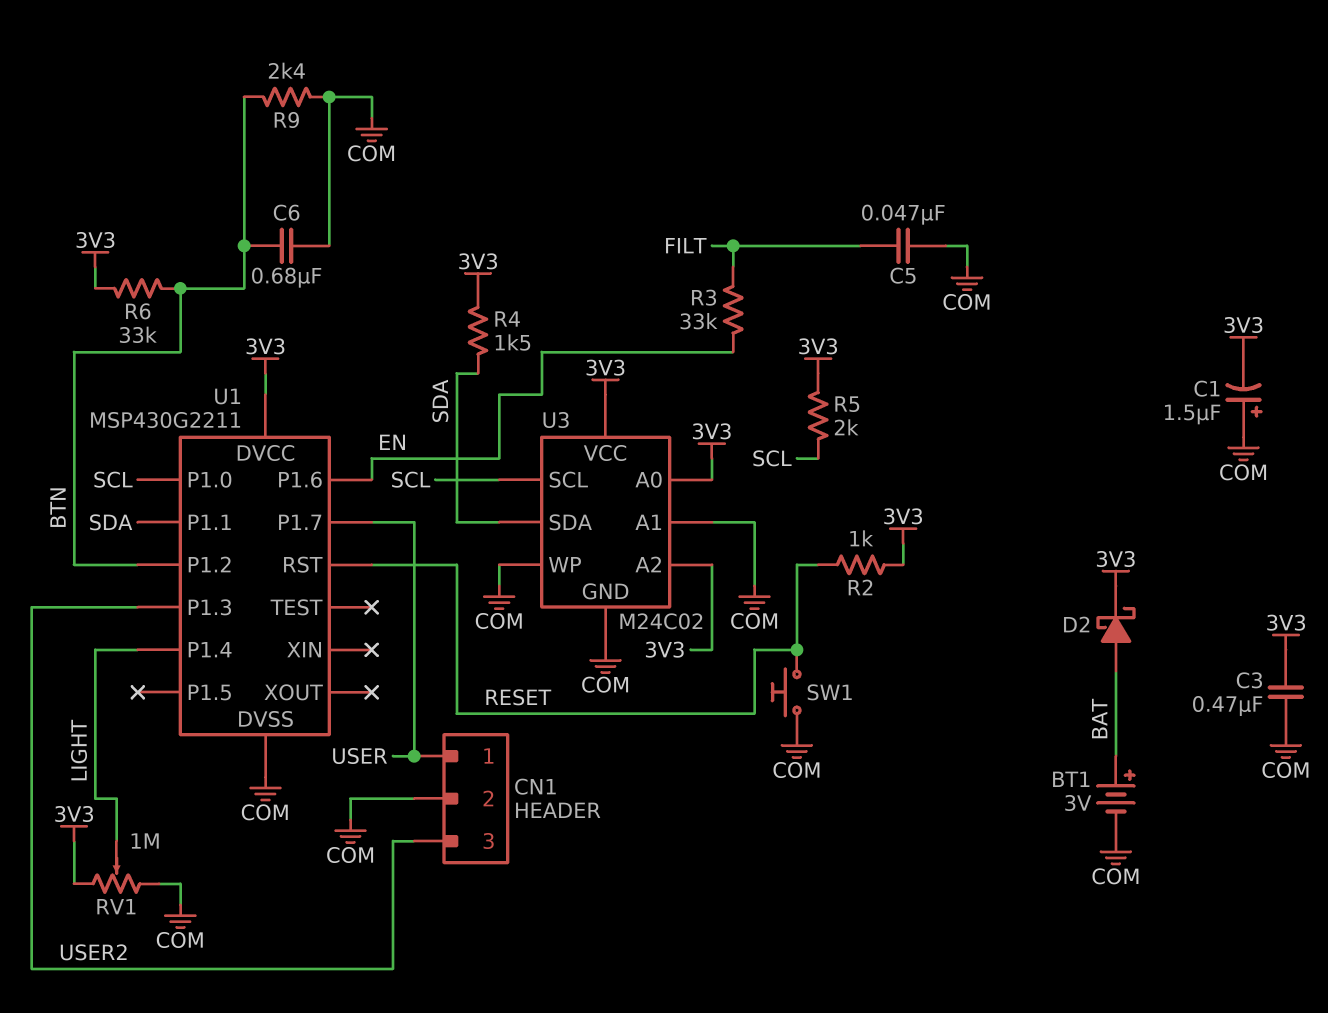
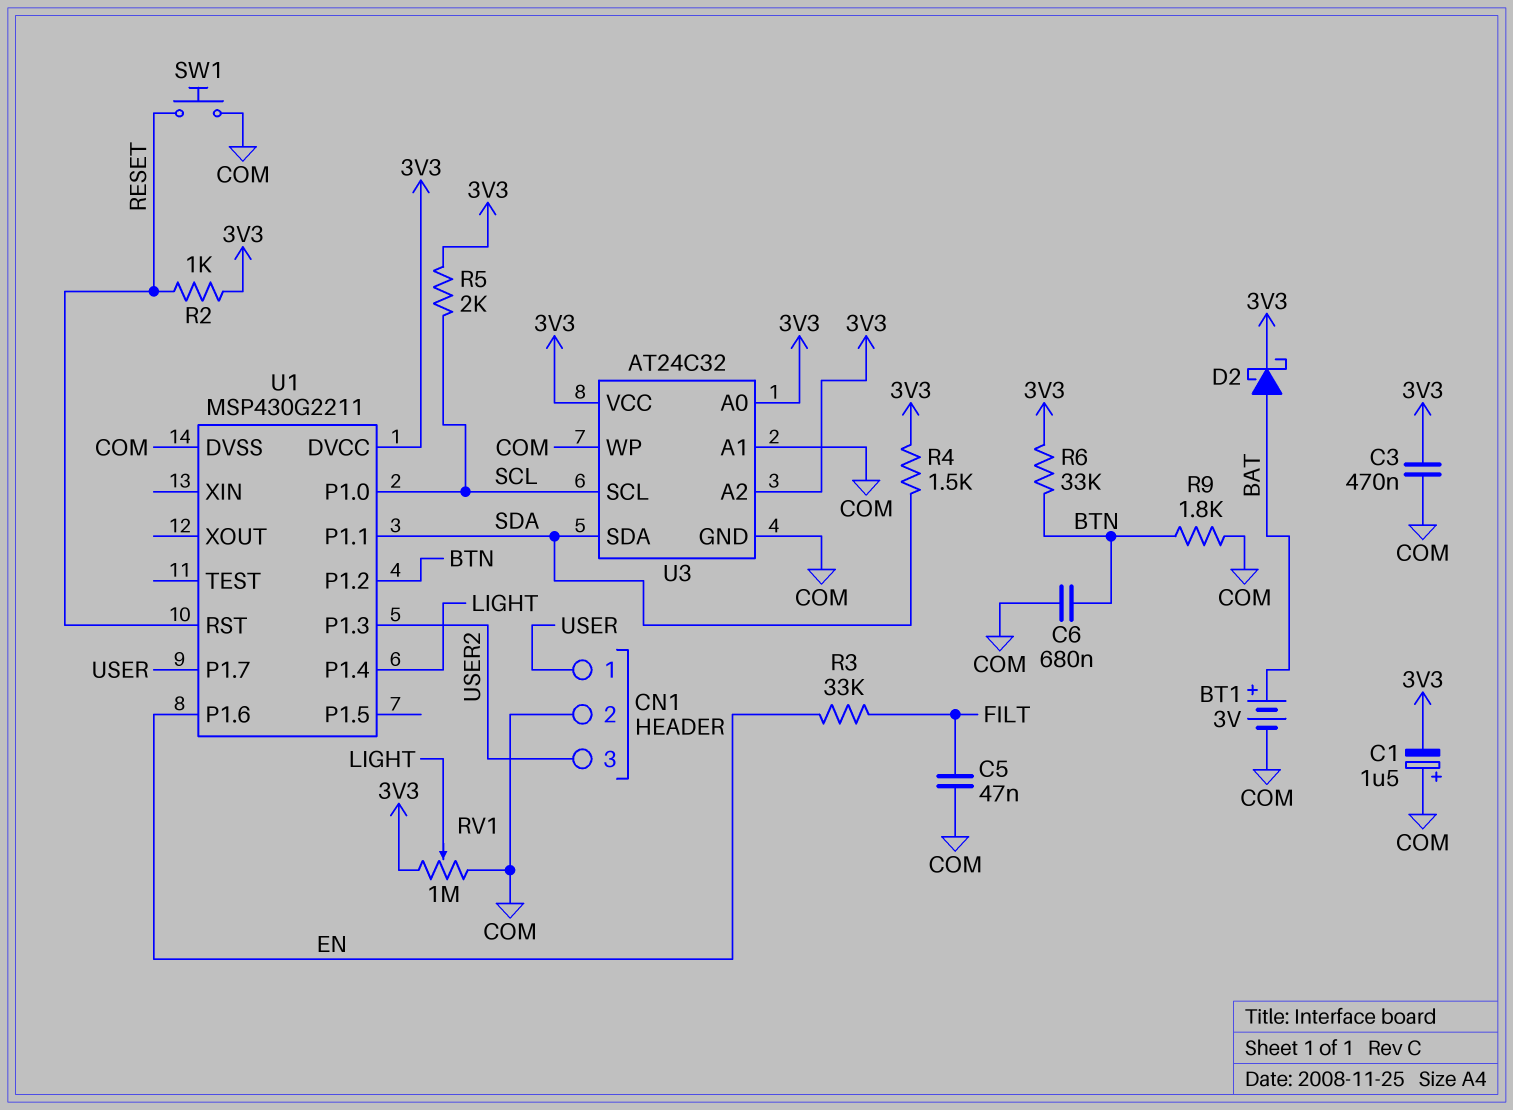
R9: 2.4k (BTN, COM) -> 1.8k (BTN, COM)
U3: M24C02 -> AT24C32

